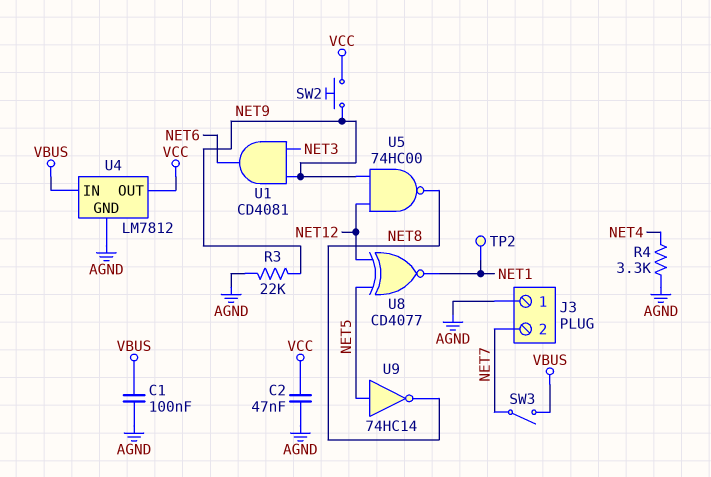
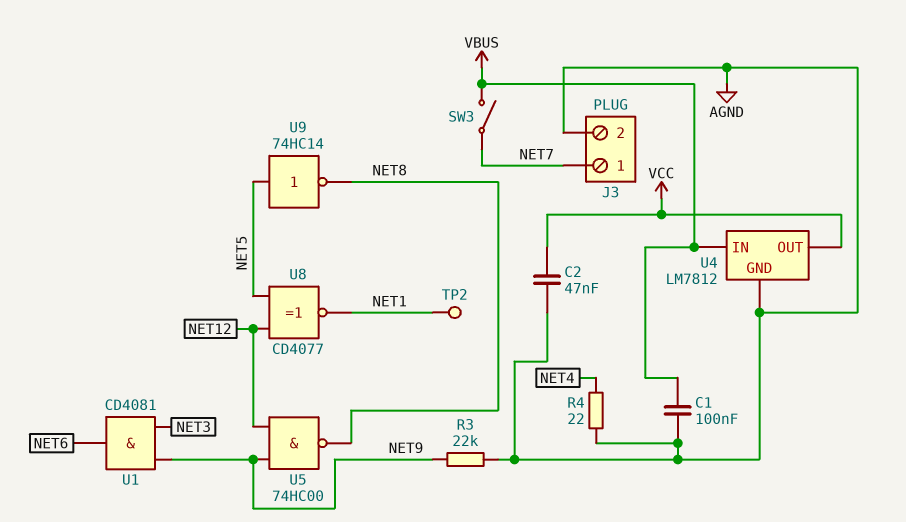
J3 pin 1: AGND -> NET7
J3 pin 2: NET7 -> AGND
R4: 3.3k (AGND, NET4) -> 22 (AGND, NET4)
SW2: button (NET9, VCC) -> none

